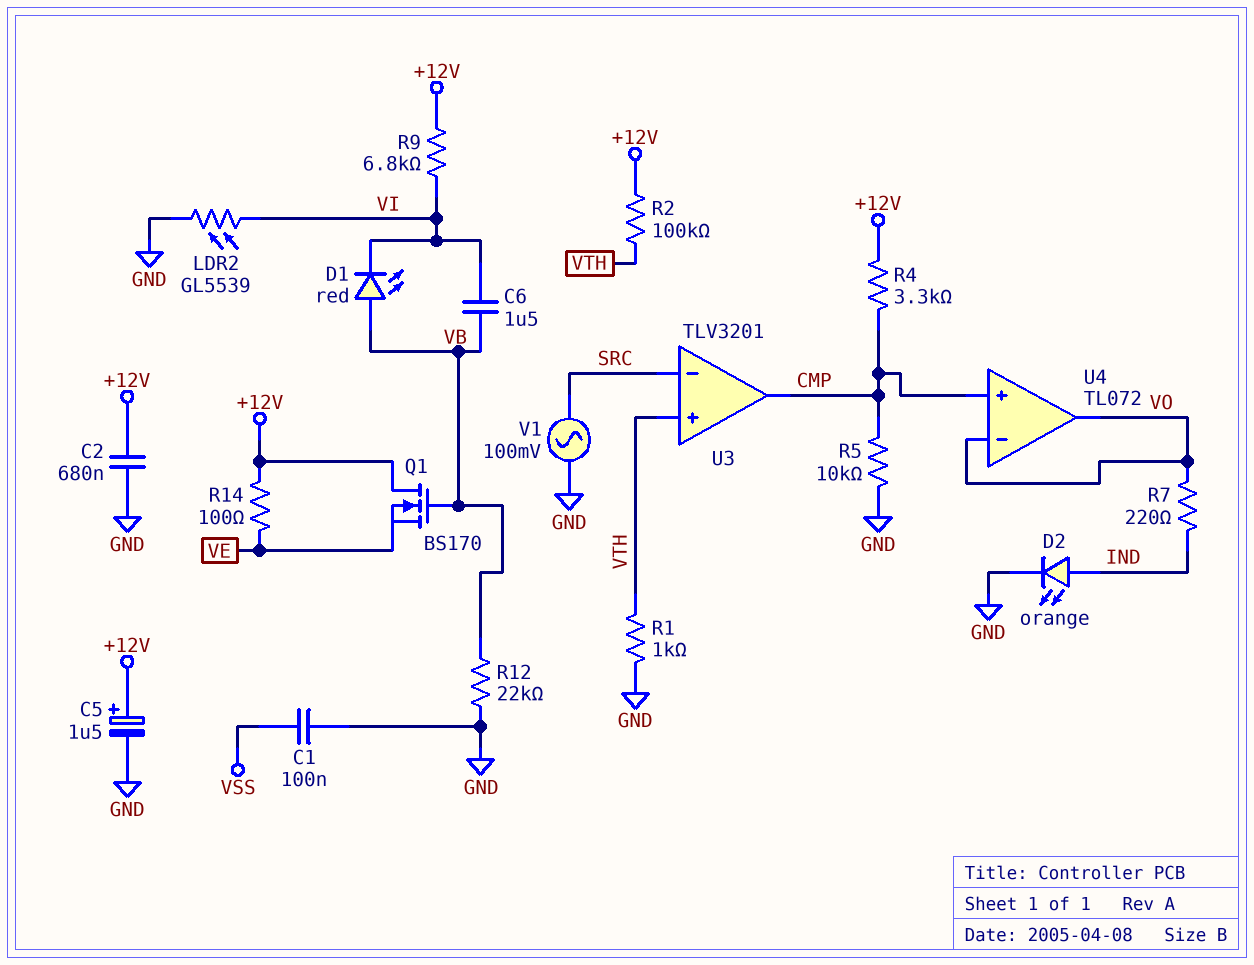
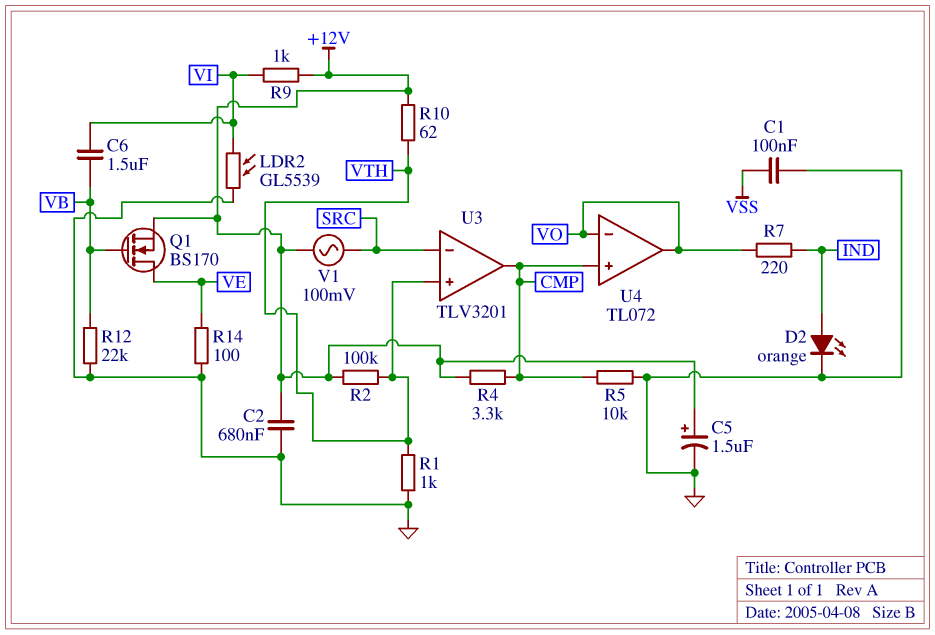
D1: LED red (A VB, K VI) -> none
Q1: NMOS BS170 (G VB, D +12V, S VE) -> NMOS BS170 (G VB, D VE, S +12V)
R9: 6.8k (+12V, VI) -> 1k (+12V, VI)
R10: none -> 62 (+12V, VTH)
R14: 100 (+12V, VE) -> 100 (GND, VE)
V1: AC 100mV (GND, SRC) -> AC 100mV (+12V, SRC)

